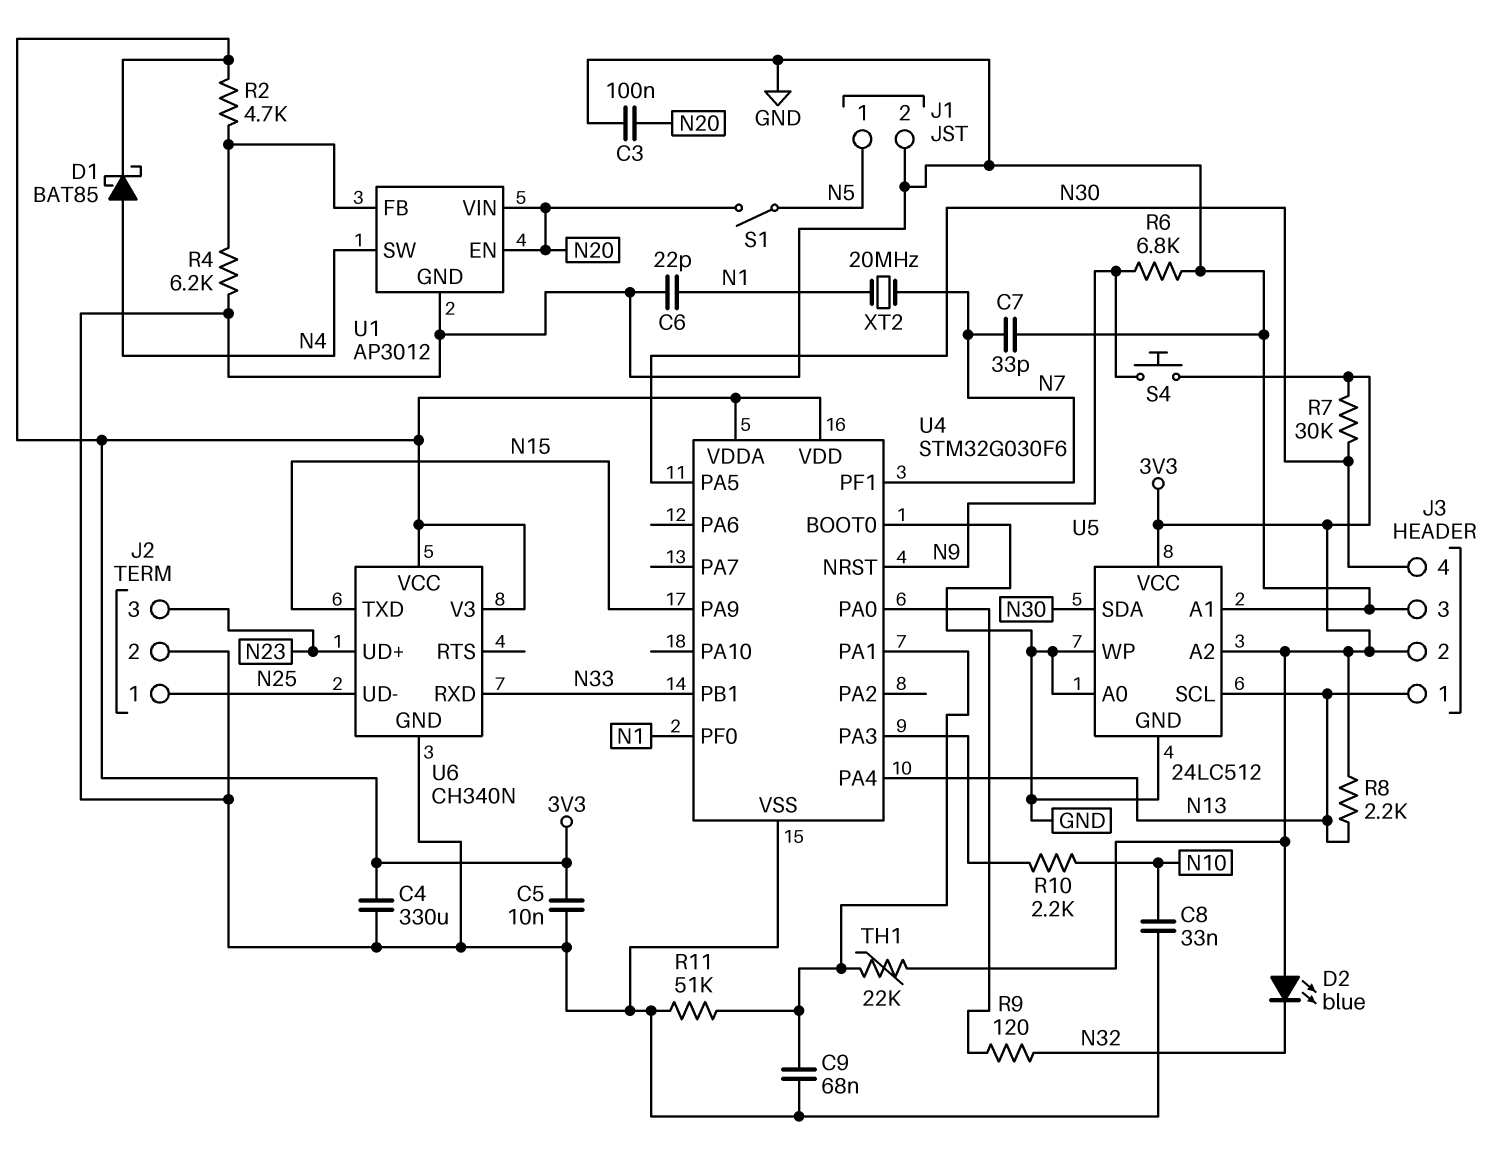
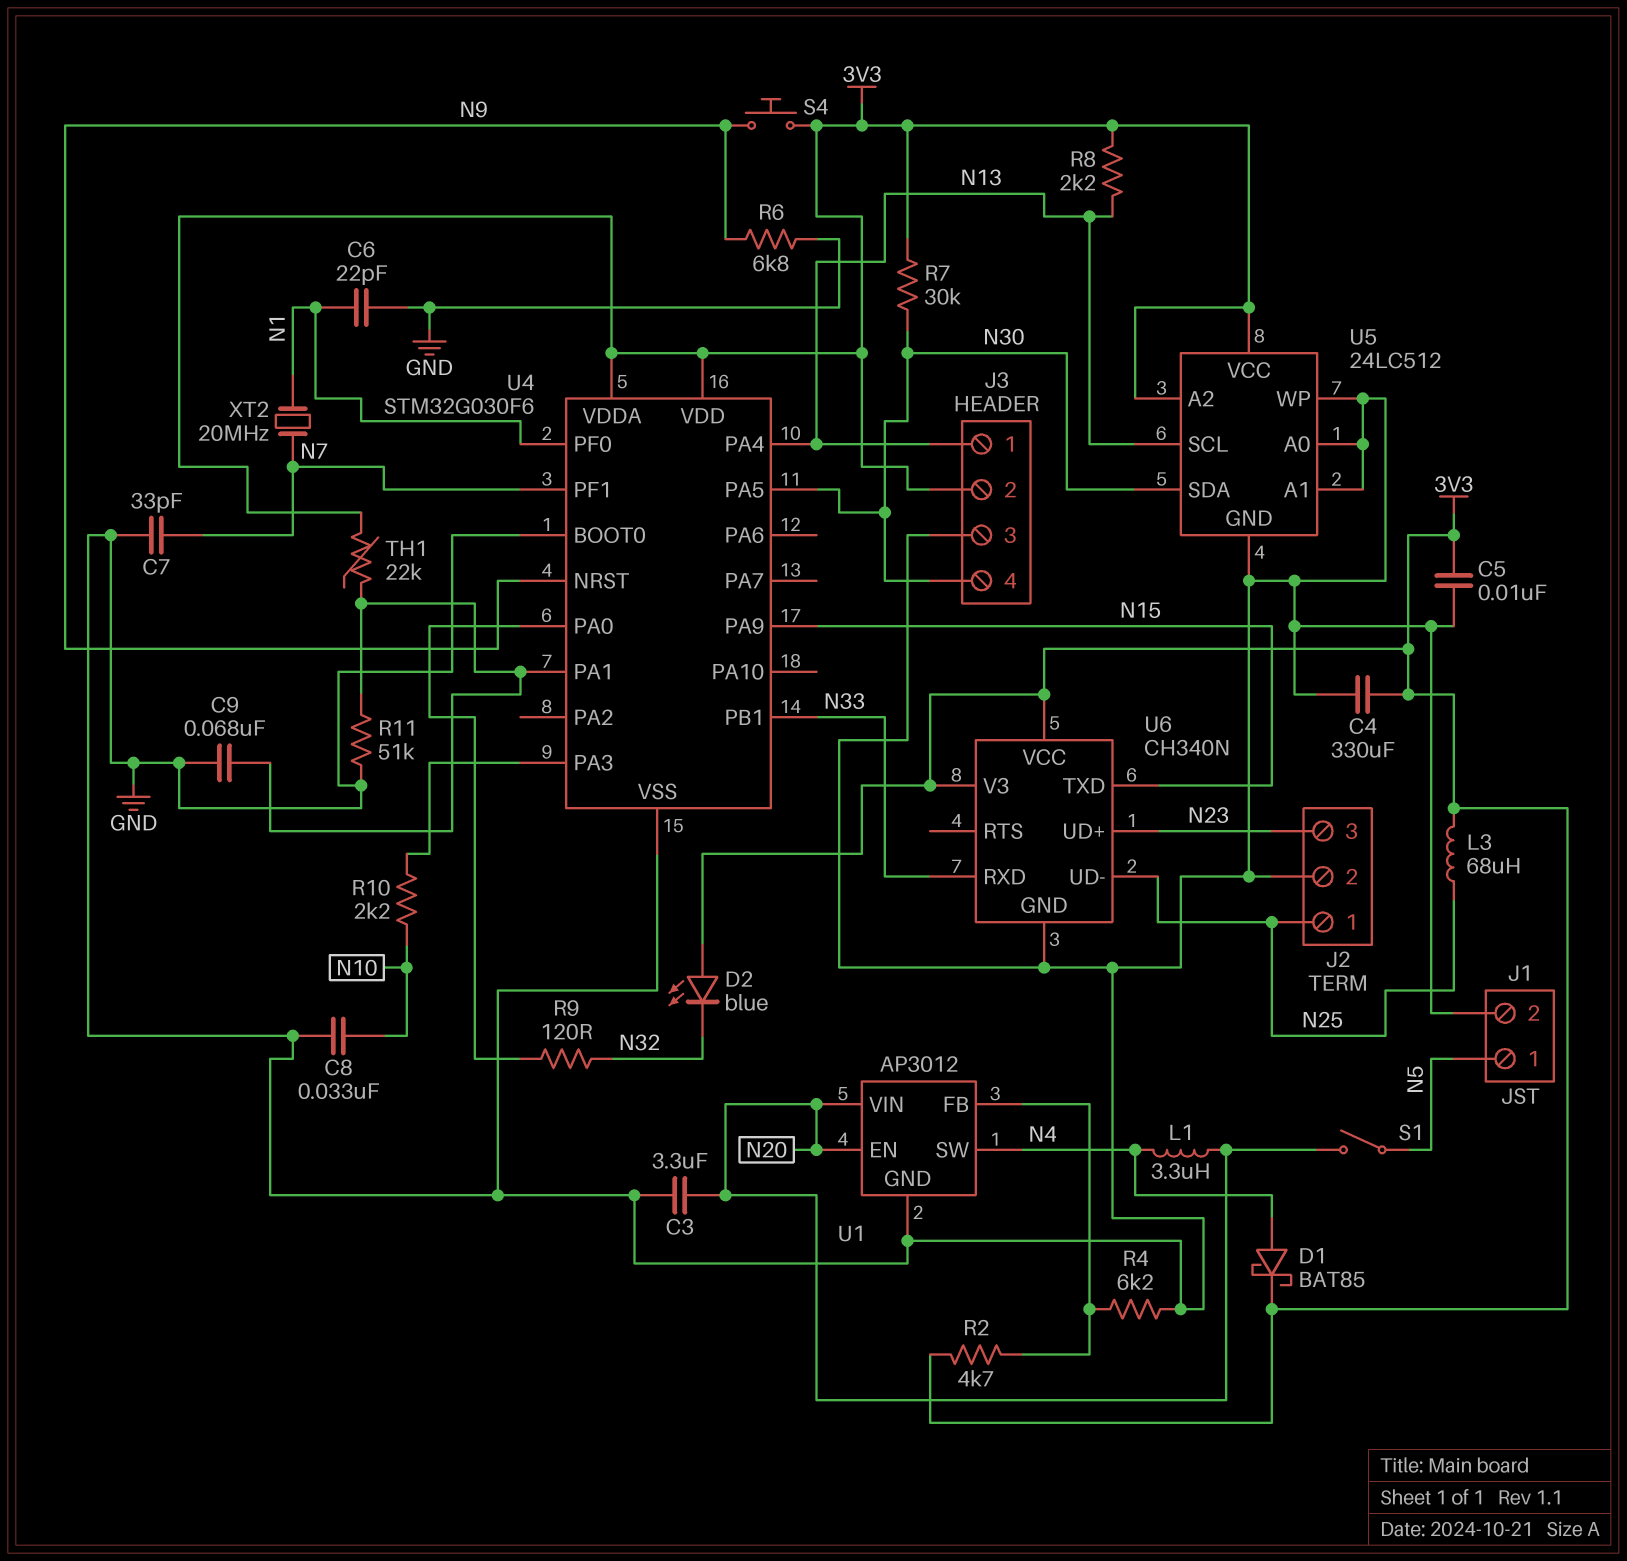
C3: 100nF (GND, N20) -> 3.3uF (GND, N20)
L1: none -> 3.3uH (N4, N20)
L3: none -> 68uH (3V3, N25)

